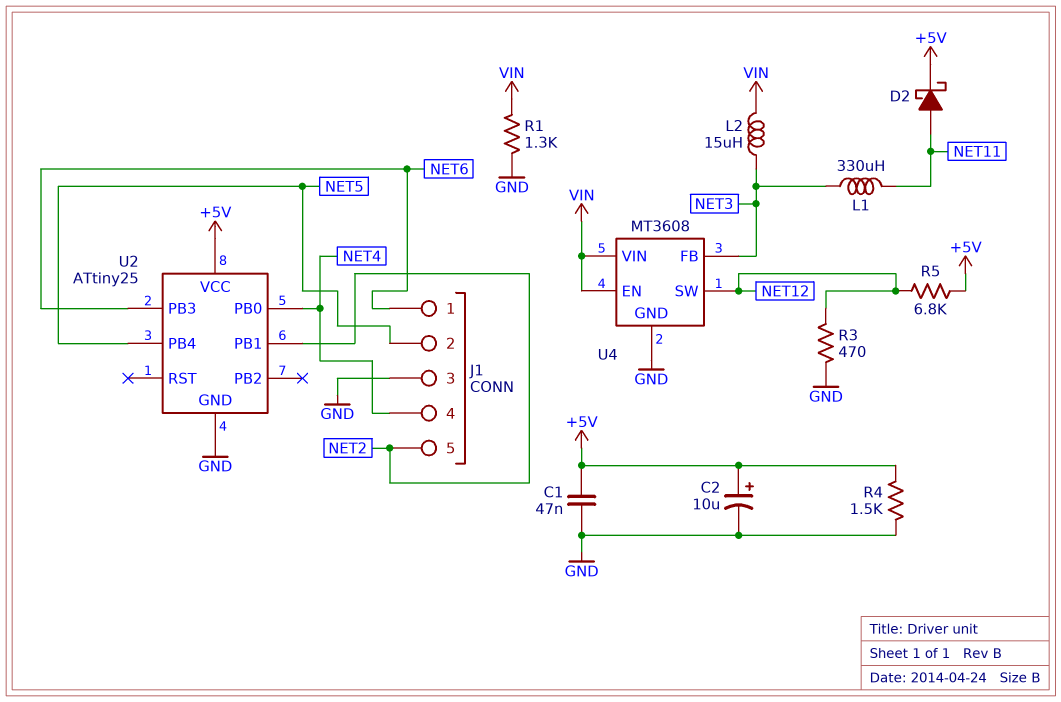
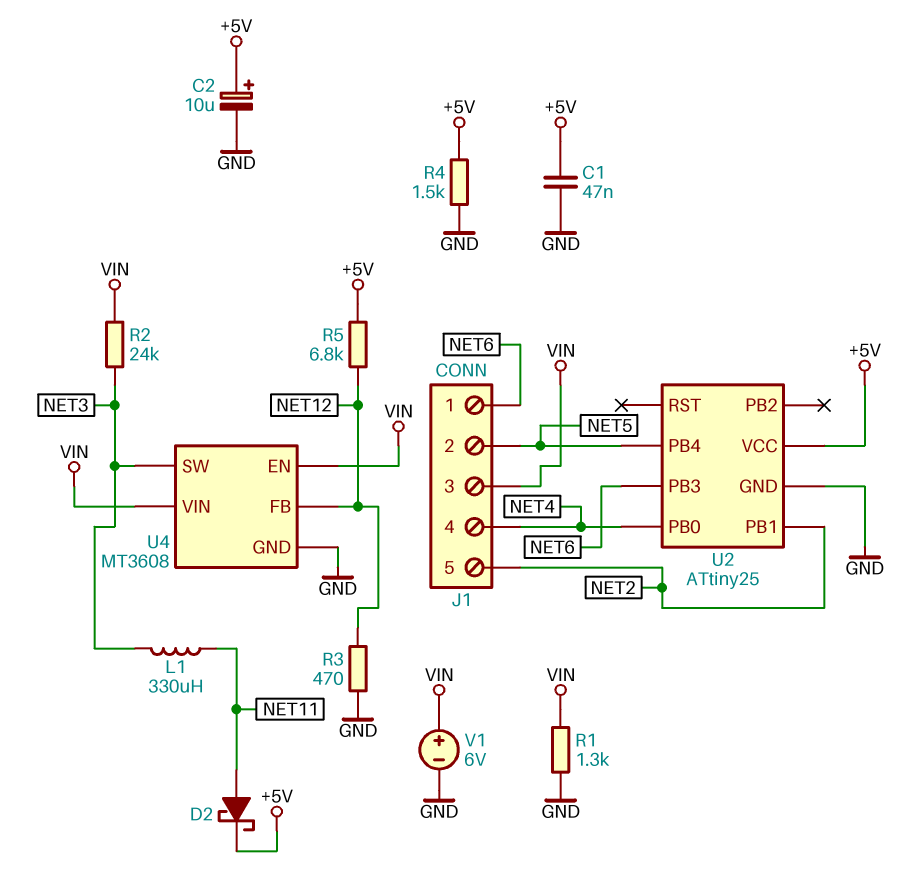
J1 pin 3: GND -> VIN
L2: 15uH (NET3, VIN) -> none
R2: none -> 24k (NET3, VIN)
U4 pin FB: NET3 -> NET12
U4 pin SW: NET12 -> NET3
V1: none -> 6V (plus VIN, minus GND)

